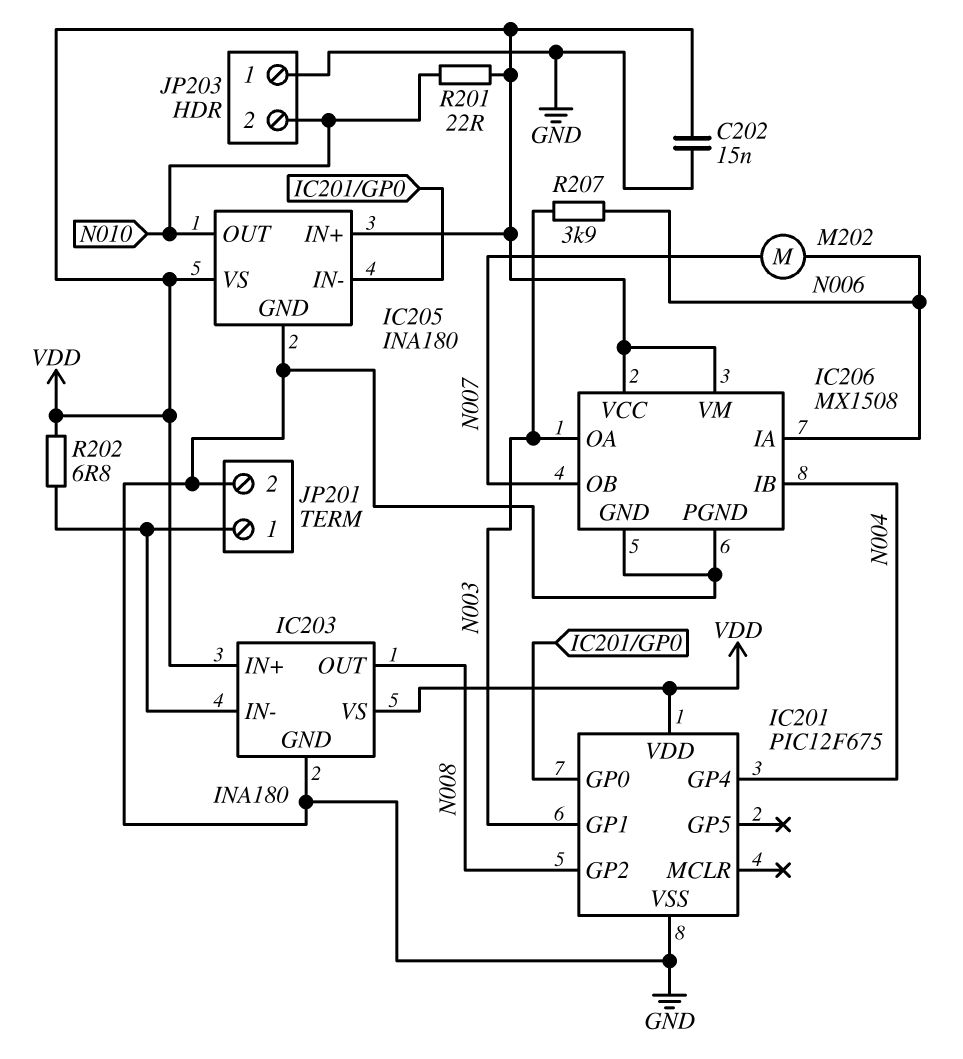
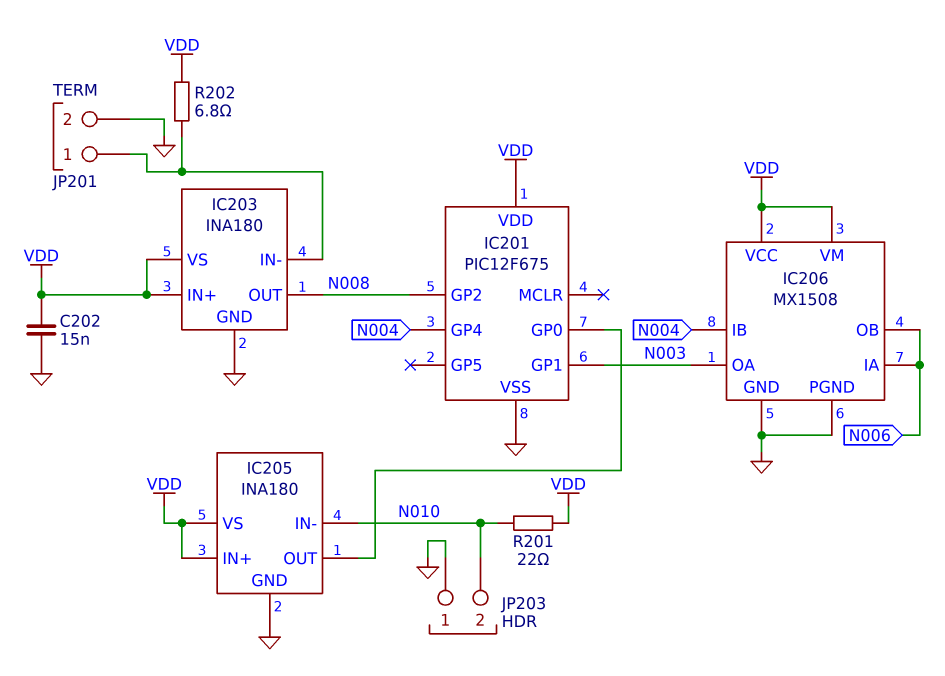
IC205 pin IN-: IC201/GP0 -> N010
IC205 pin OUT: N010 -> IC201/GP0
IC206 pin OB: N007 -> N006
M202: motor (N006, N007) -> none
R207: 3.9k (N003, N006) -> none

